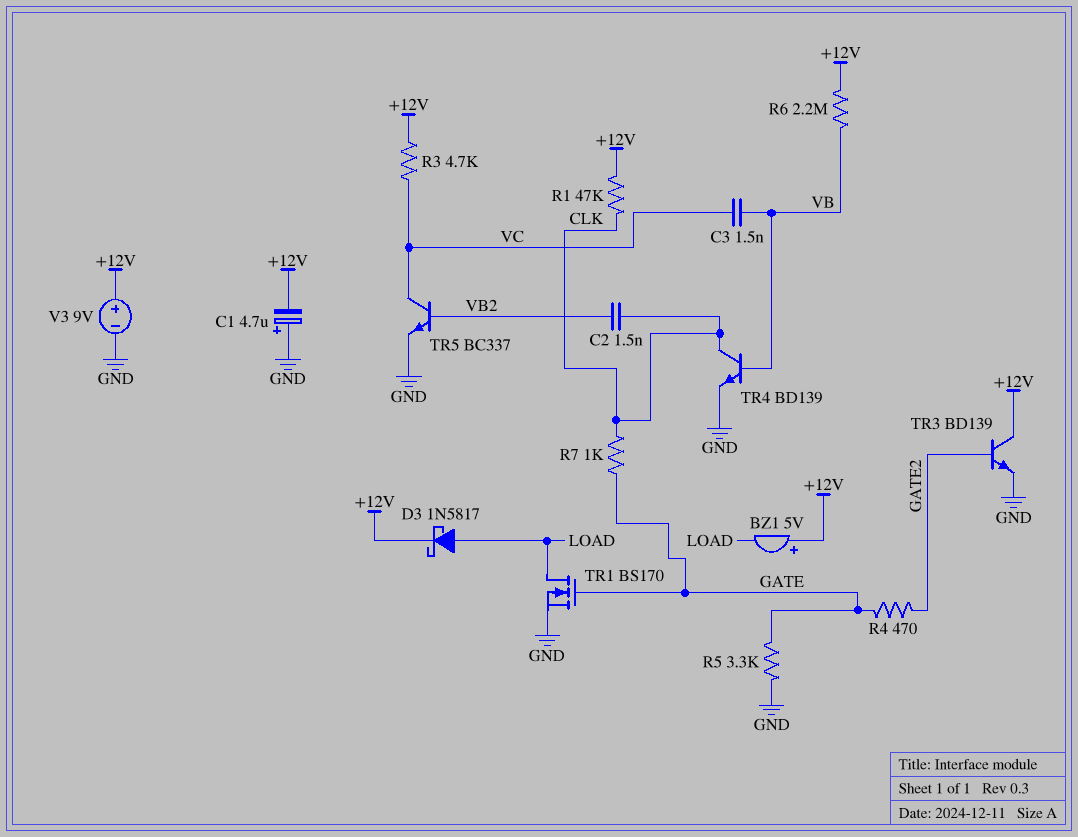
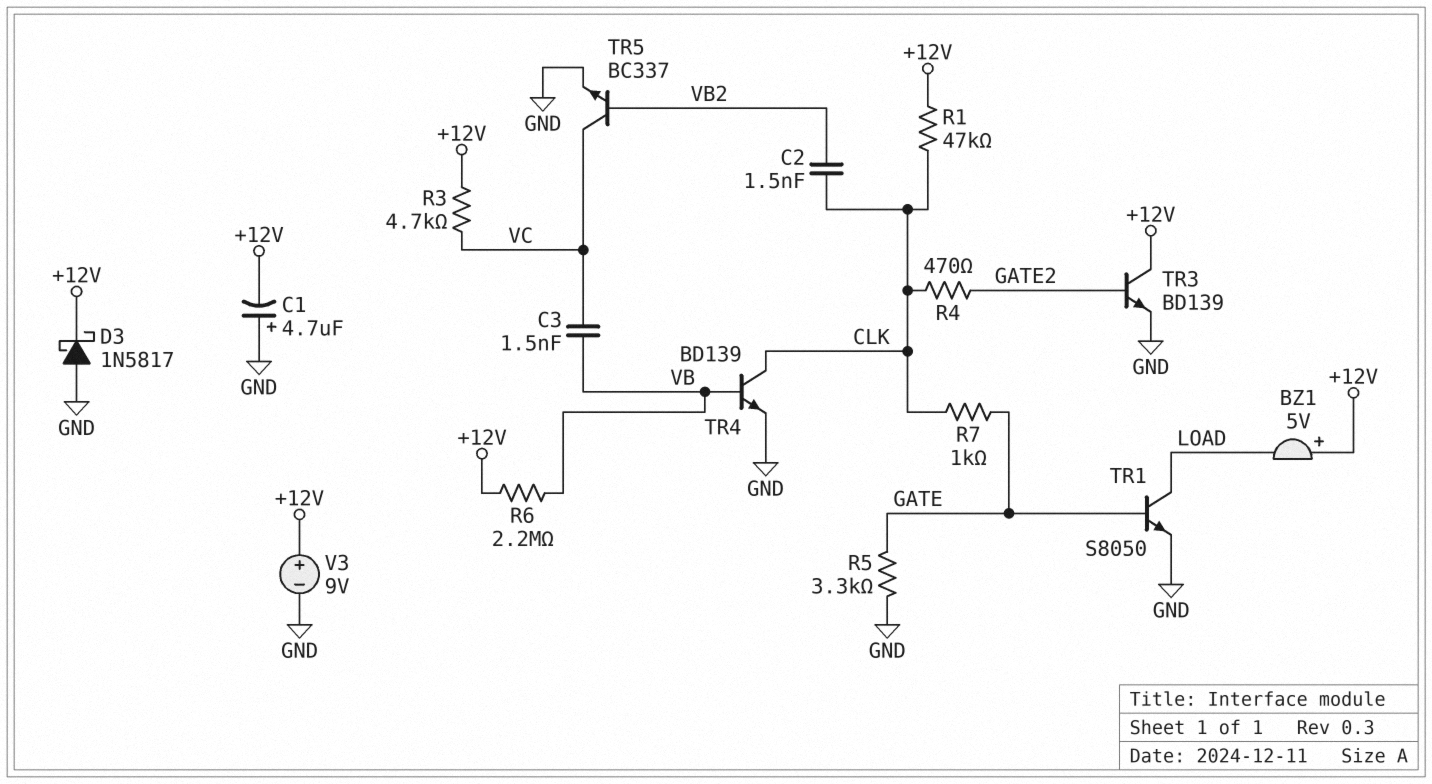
D3: schottky 1N5817 (A LOAD, K +12V) -> schottky 1N5817 (A GND, K +12V)
R4: 470 (GATE, GATE2) -> 470 (CLK, GATE2)
TR1: NMOS BS170 (G GATE, D LOAD, S GND) -> NPN S8050 (B GATE, C LOAD, E GND)

